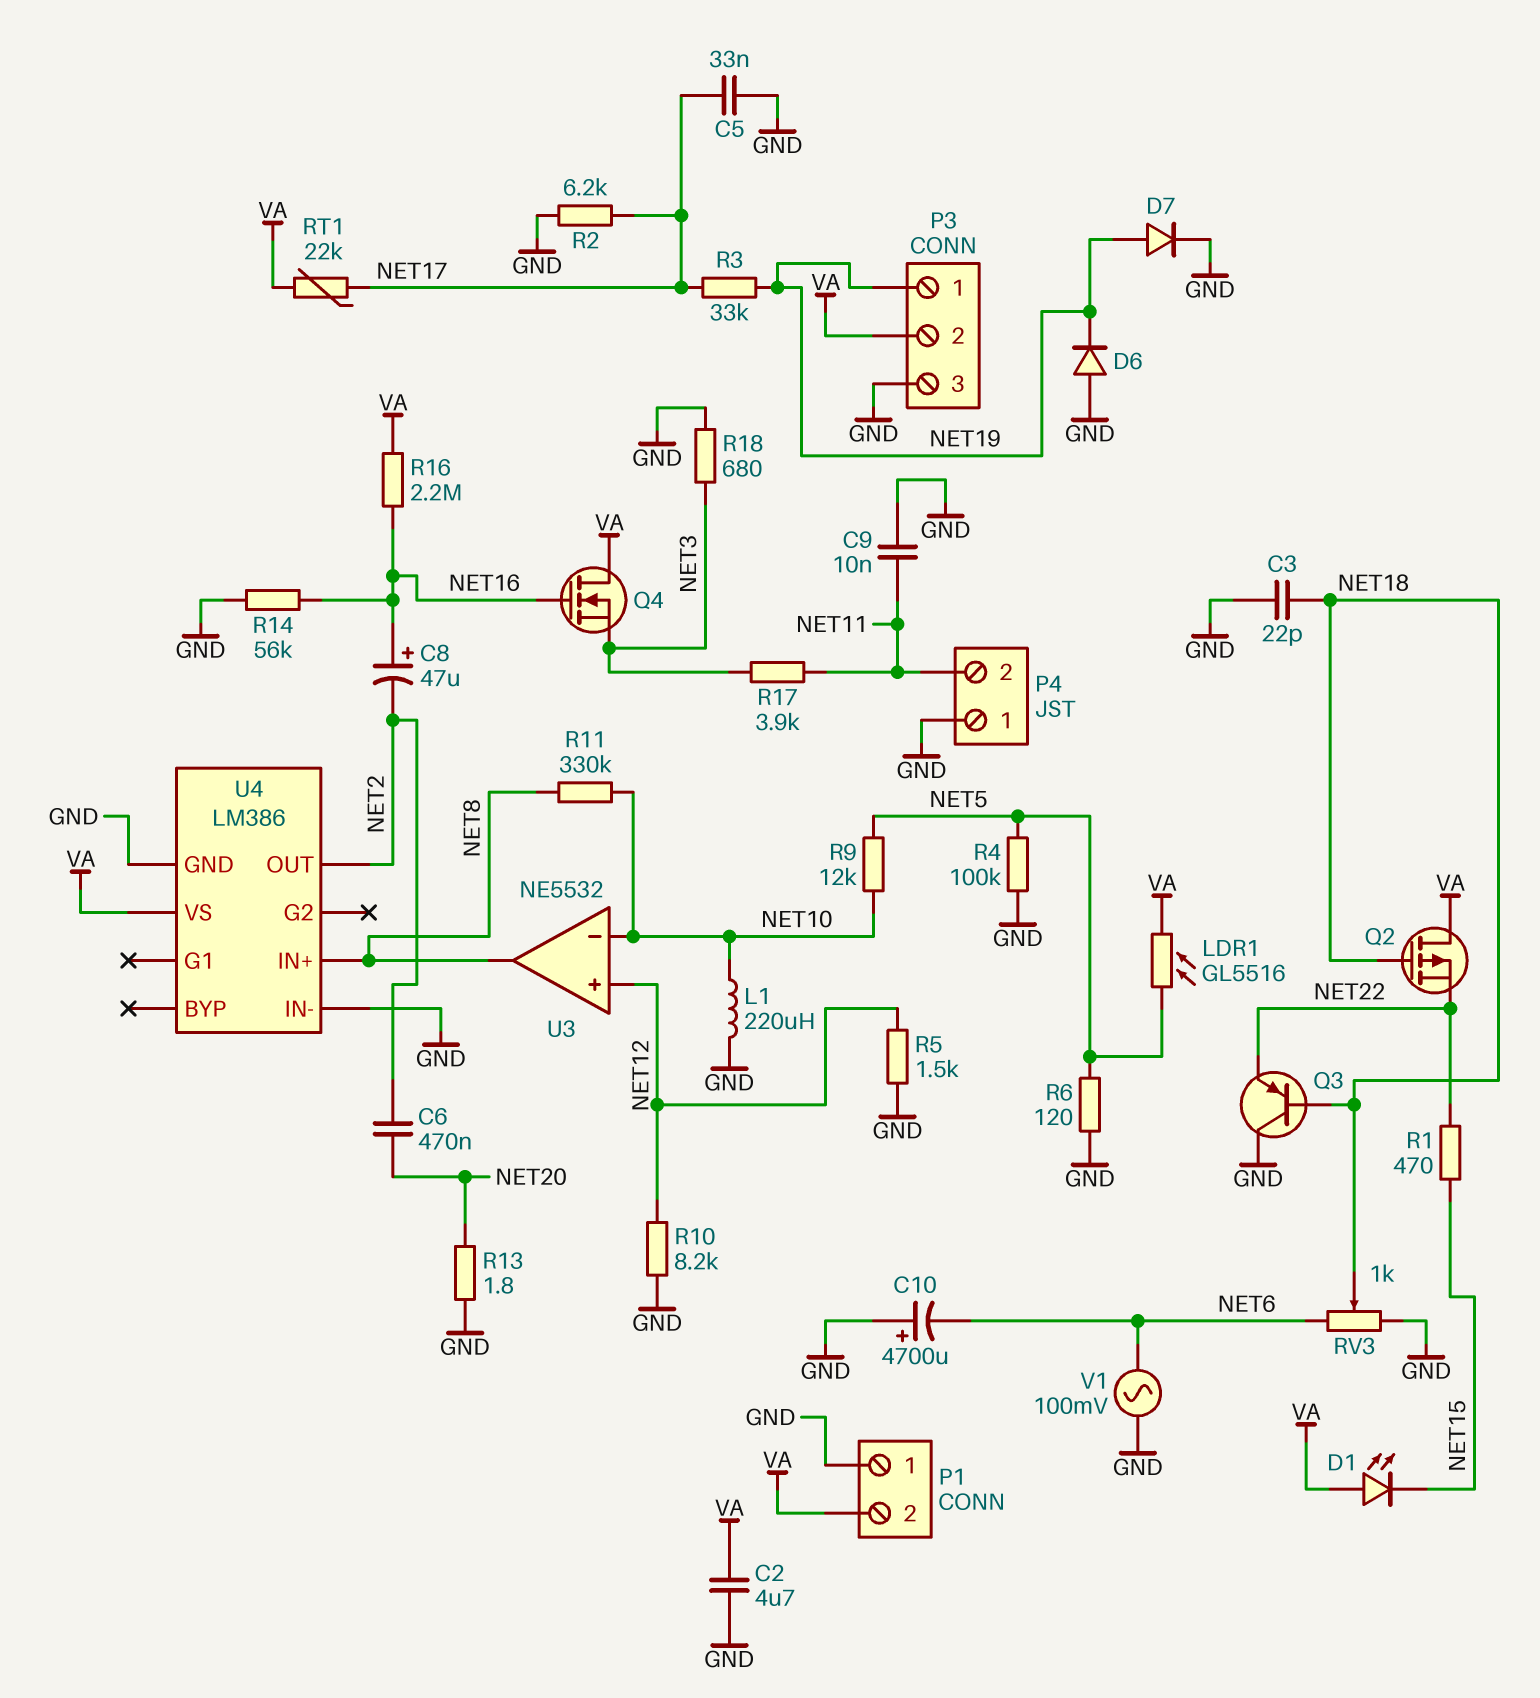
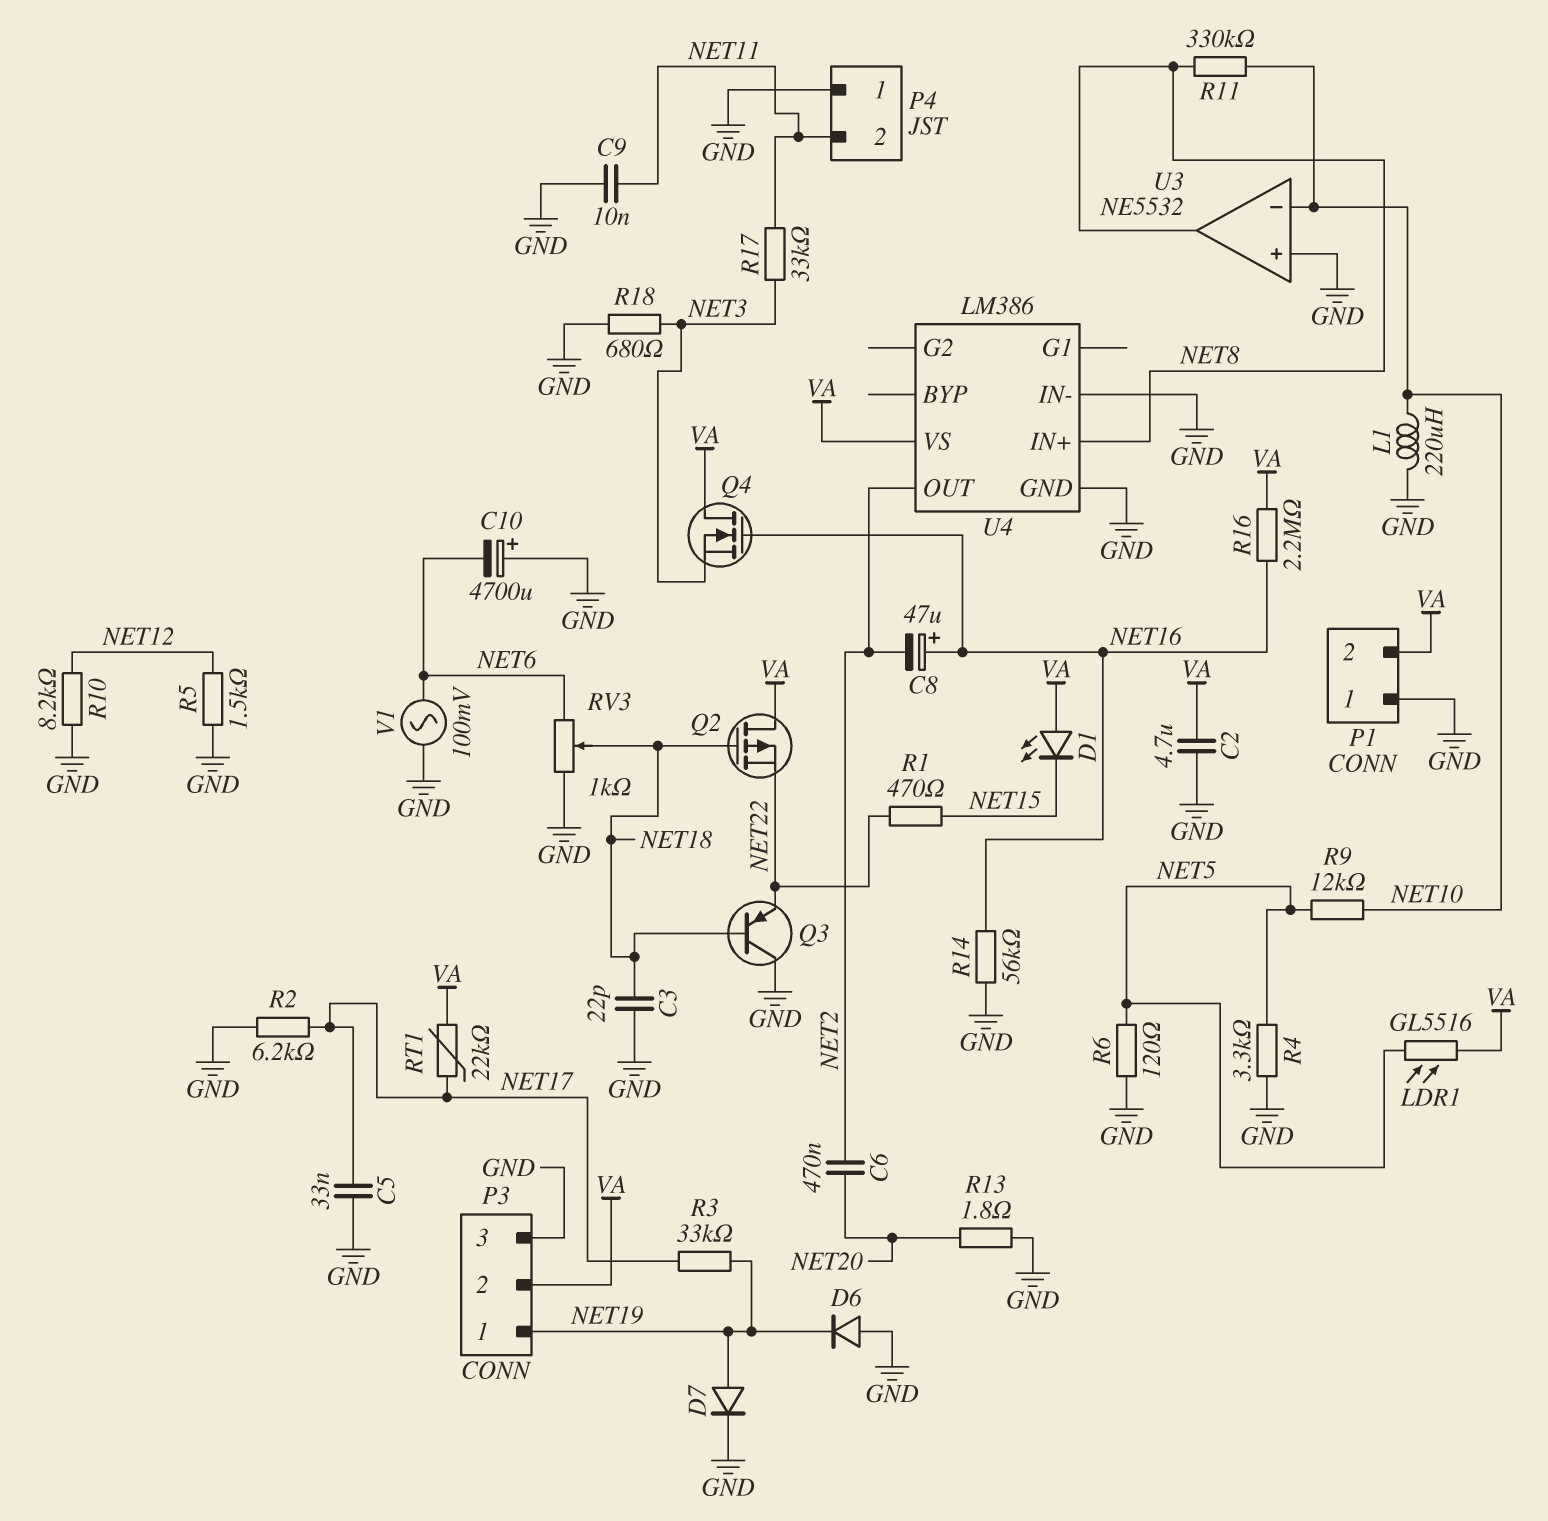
R4: 100k (GND, NET5) -> 3.3k (GND, NET5)
R17: 3.9k (NET3, NET11) -> 33k (NET3, NET11)
U3 pin in+: NET12 -> GND

